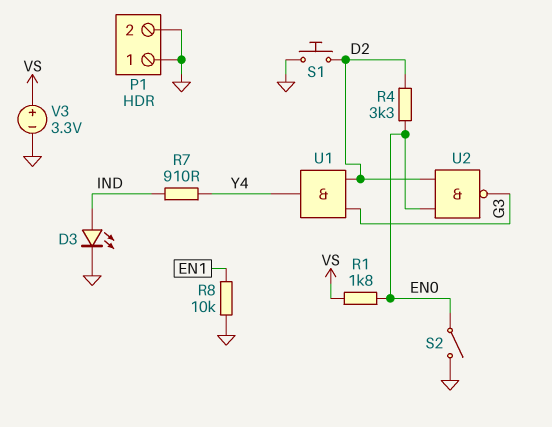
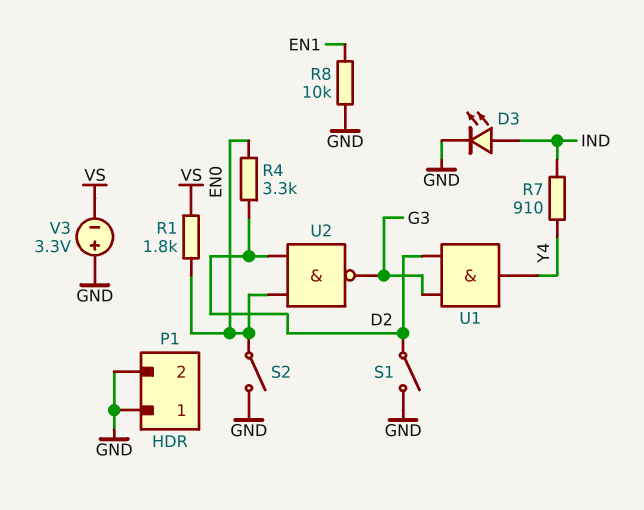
S1: button (D2, GND) -> switch (D2, GND)
V3: 3.3V (plus VS, minus GND) -> 3.3V (plus GND, minus VS)

